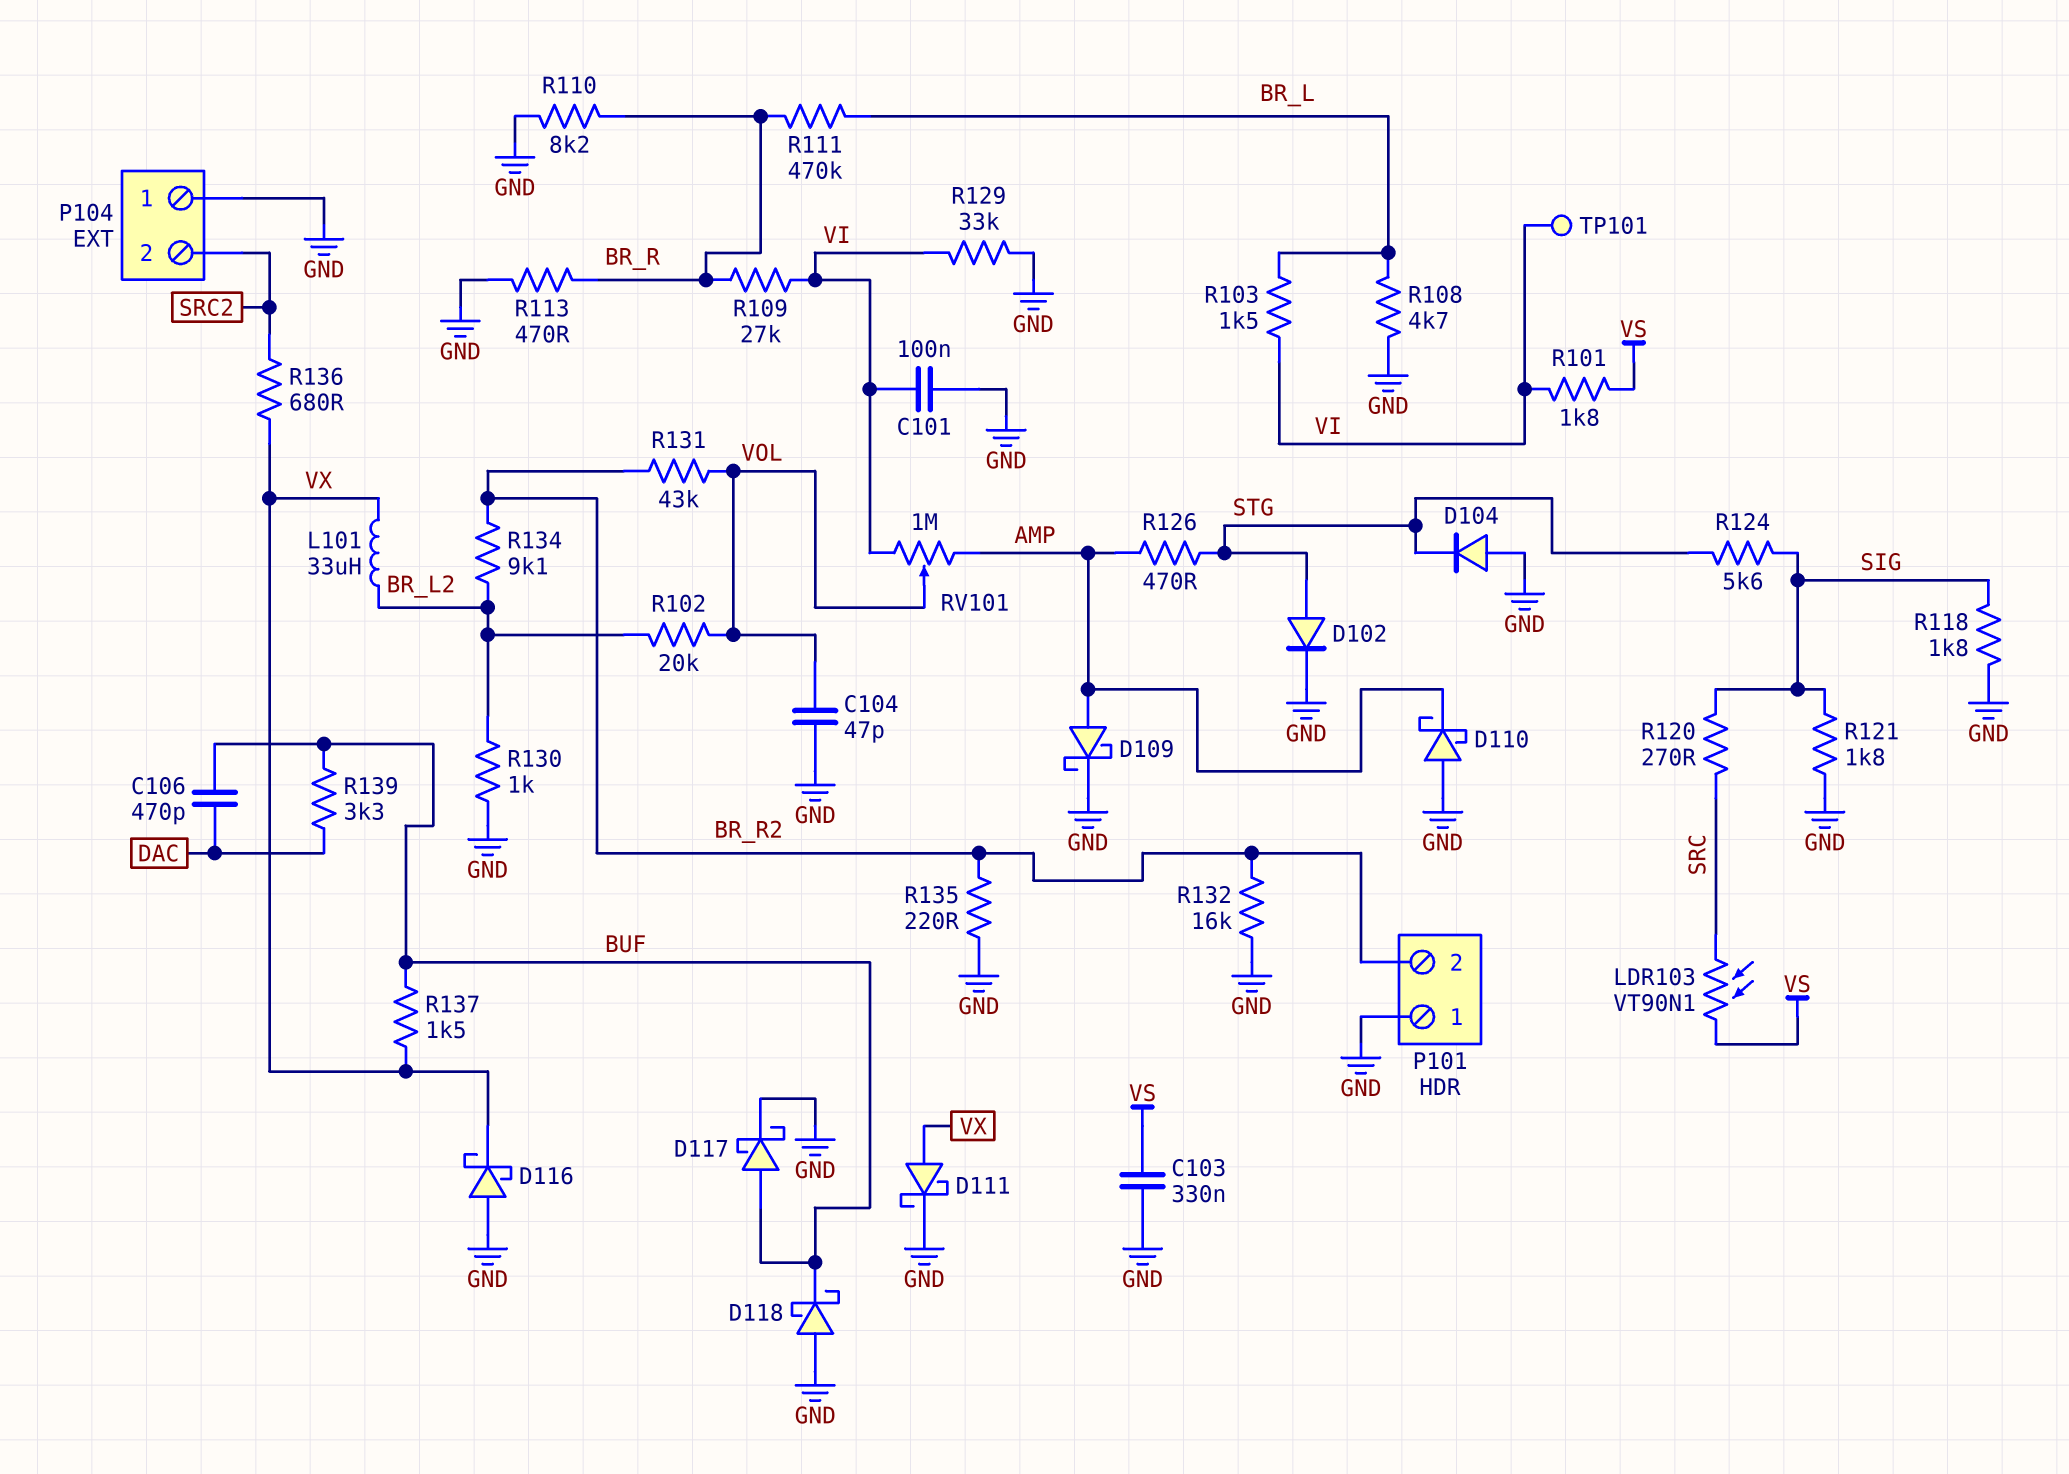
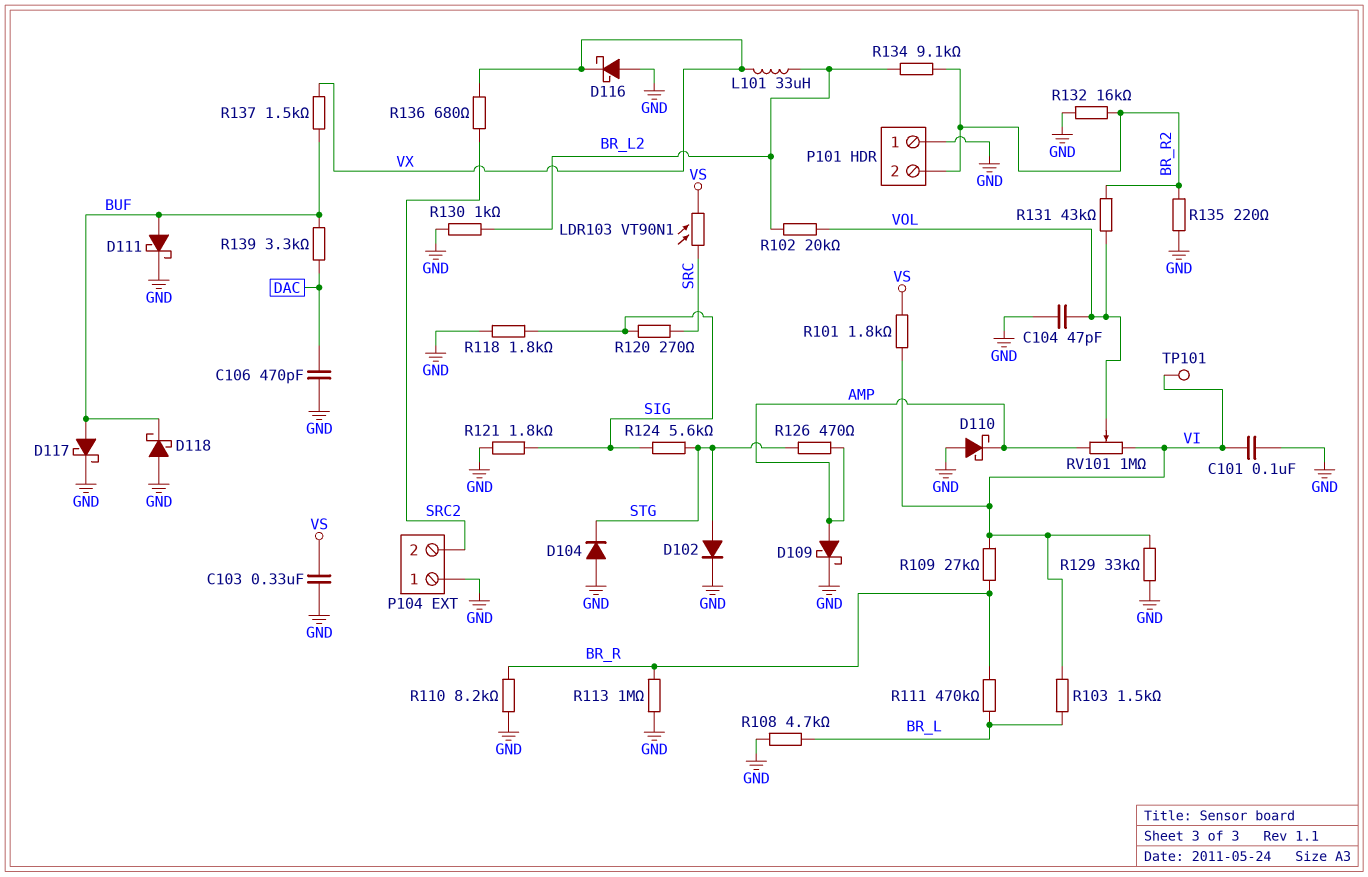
C106: 470pF (BUF, DAC) -> 470pF (DAC, GND)
D111: schottky (A VX, K GND) -> schottky (A BUF, K GND)
R113: 470 (BR_R, GND) -> 1M (BR_R, GND)

